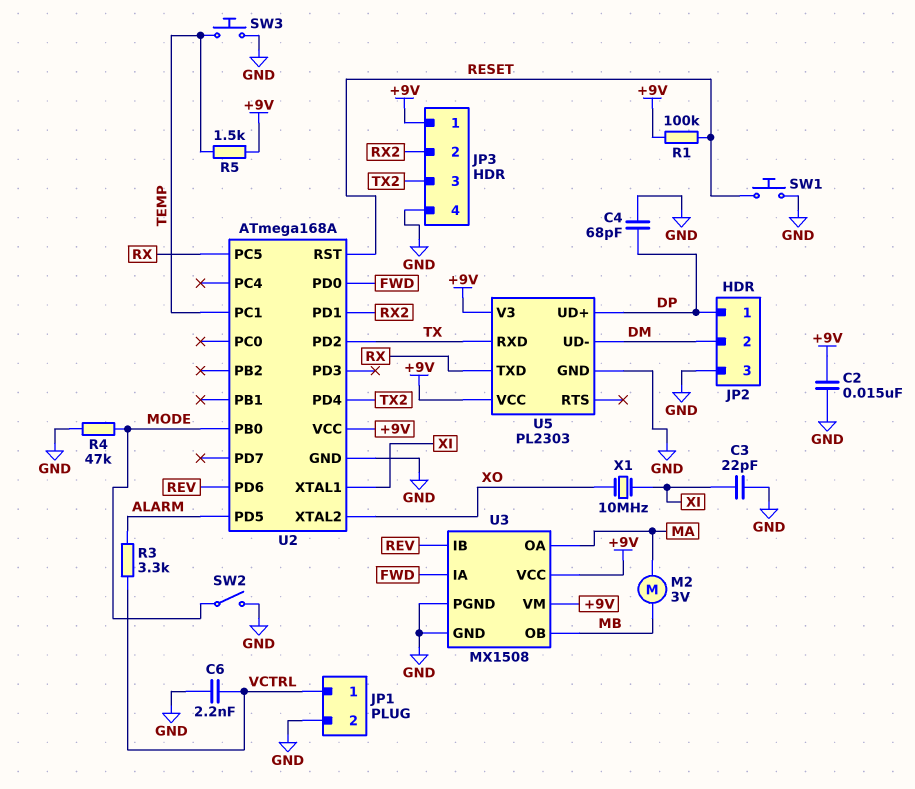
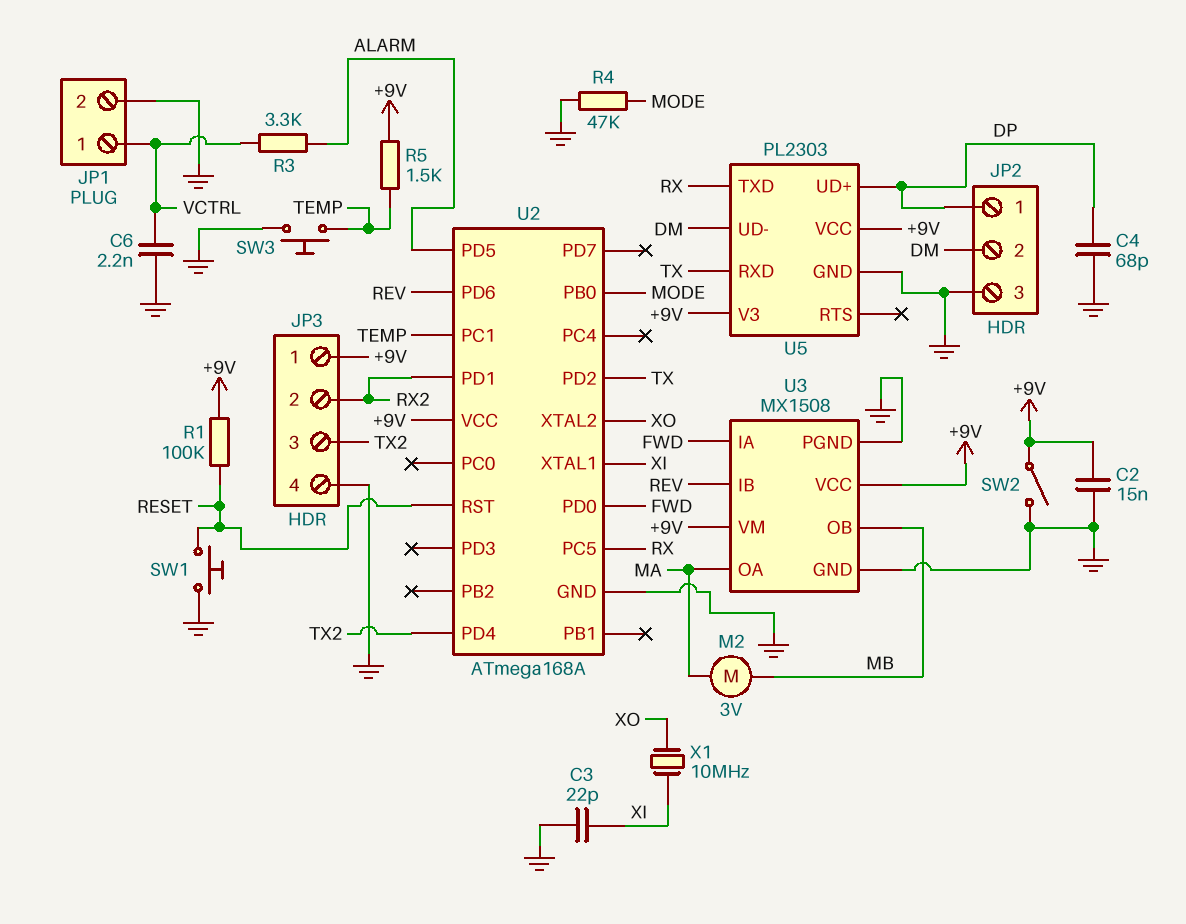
SW2: switch (GND, MODE) -> switch (+9V, GND)

